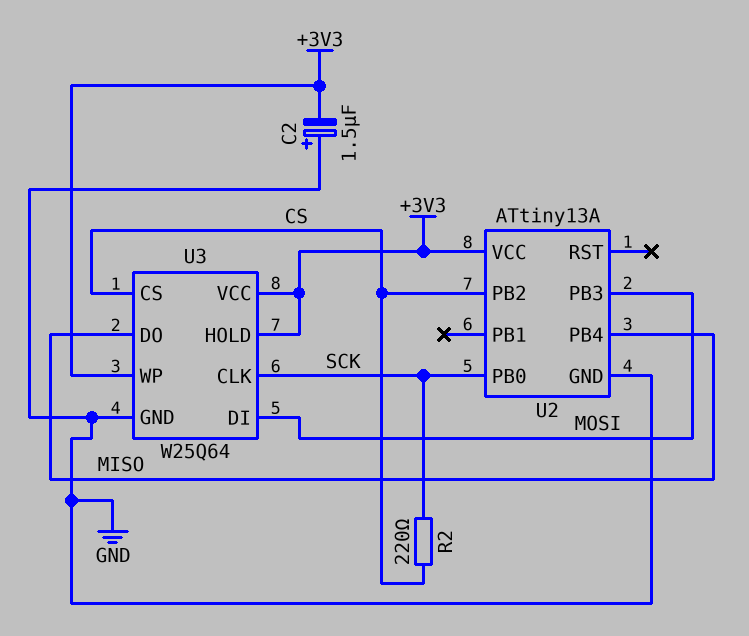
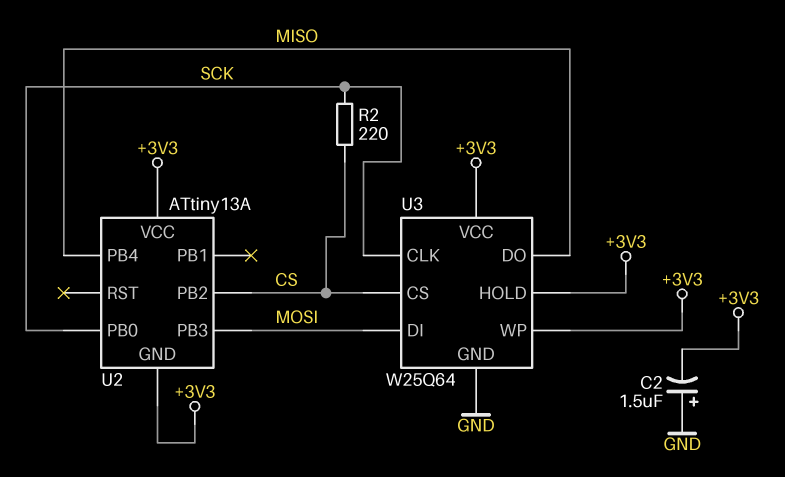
U2 pin GND: GND -> +3V3

